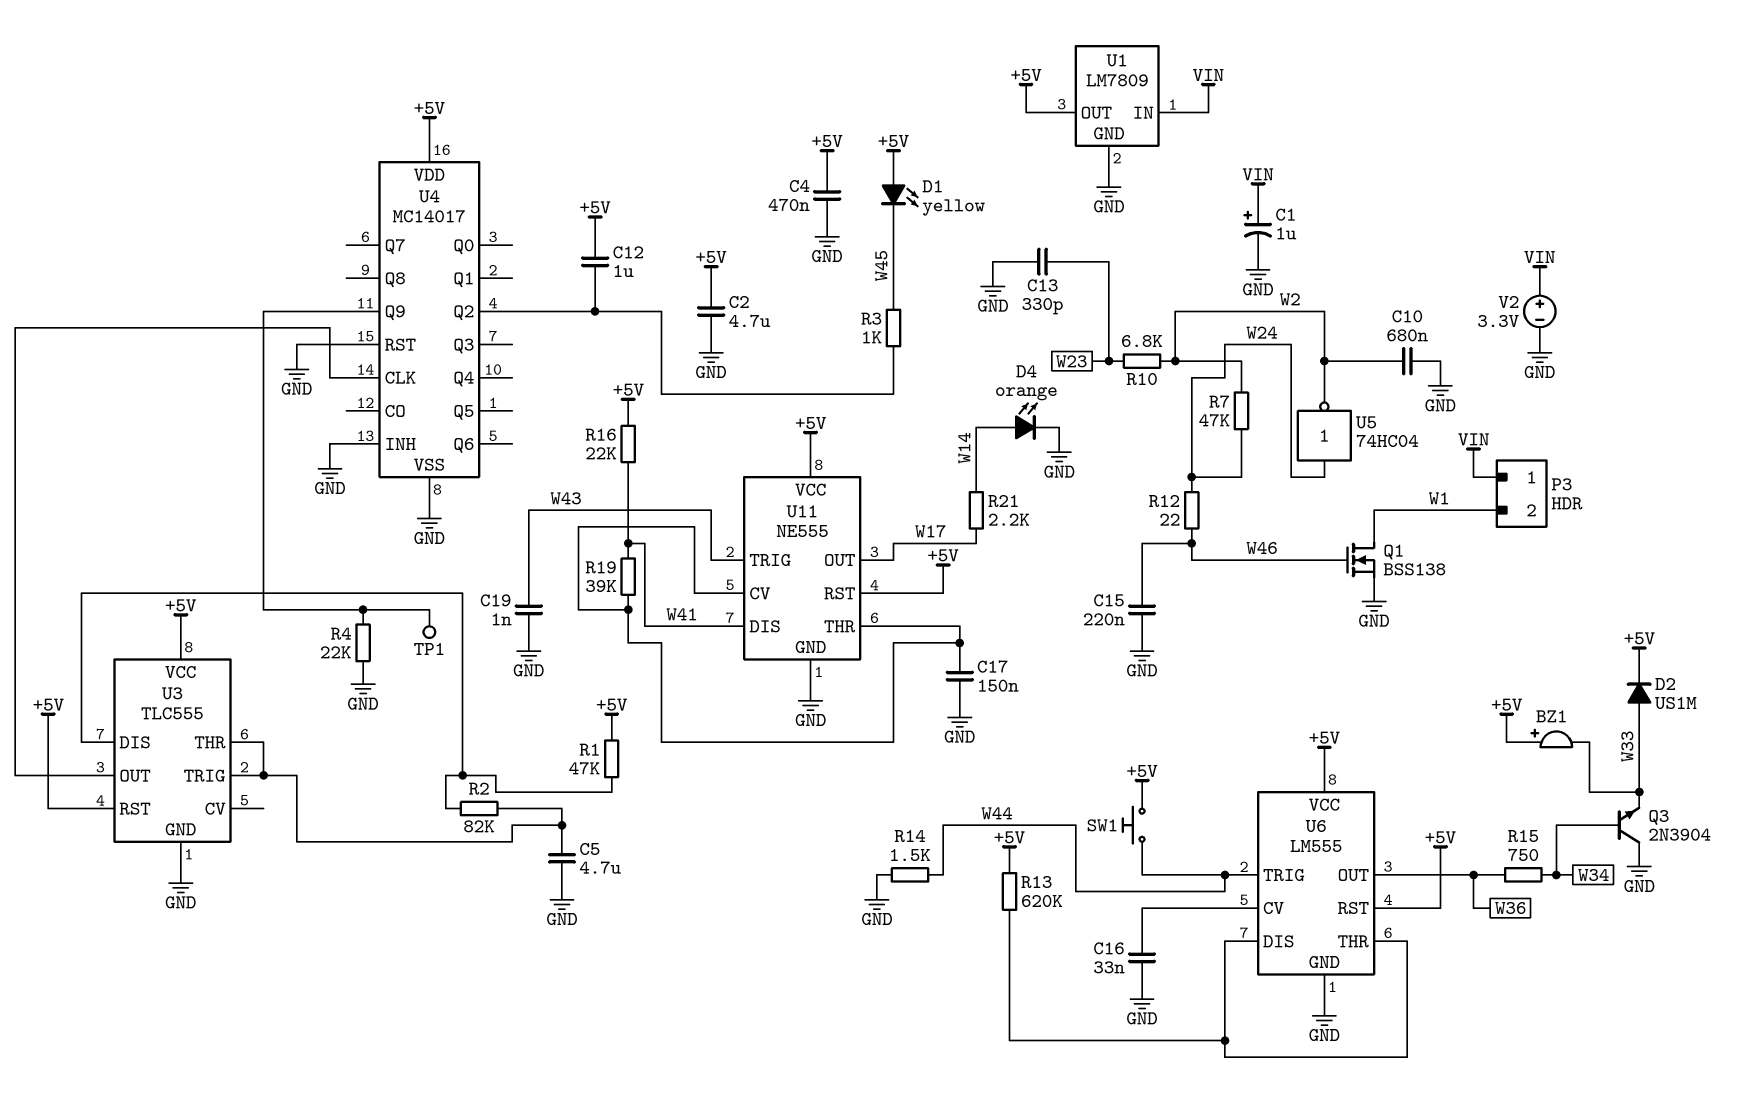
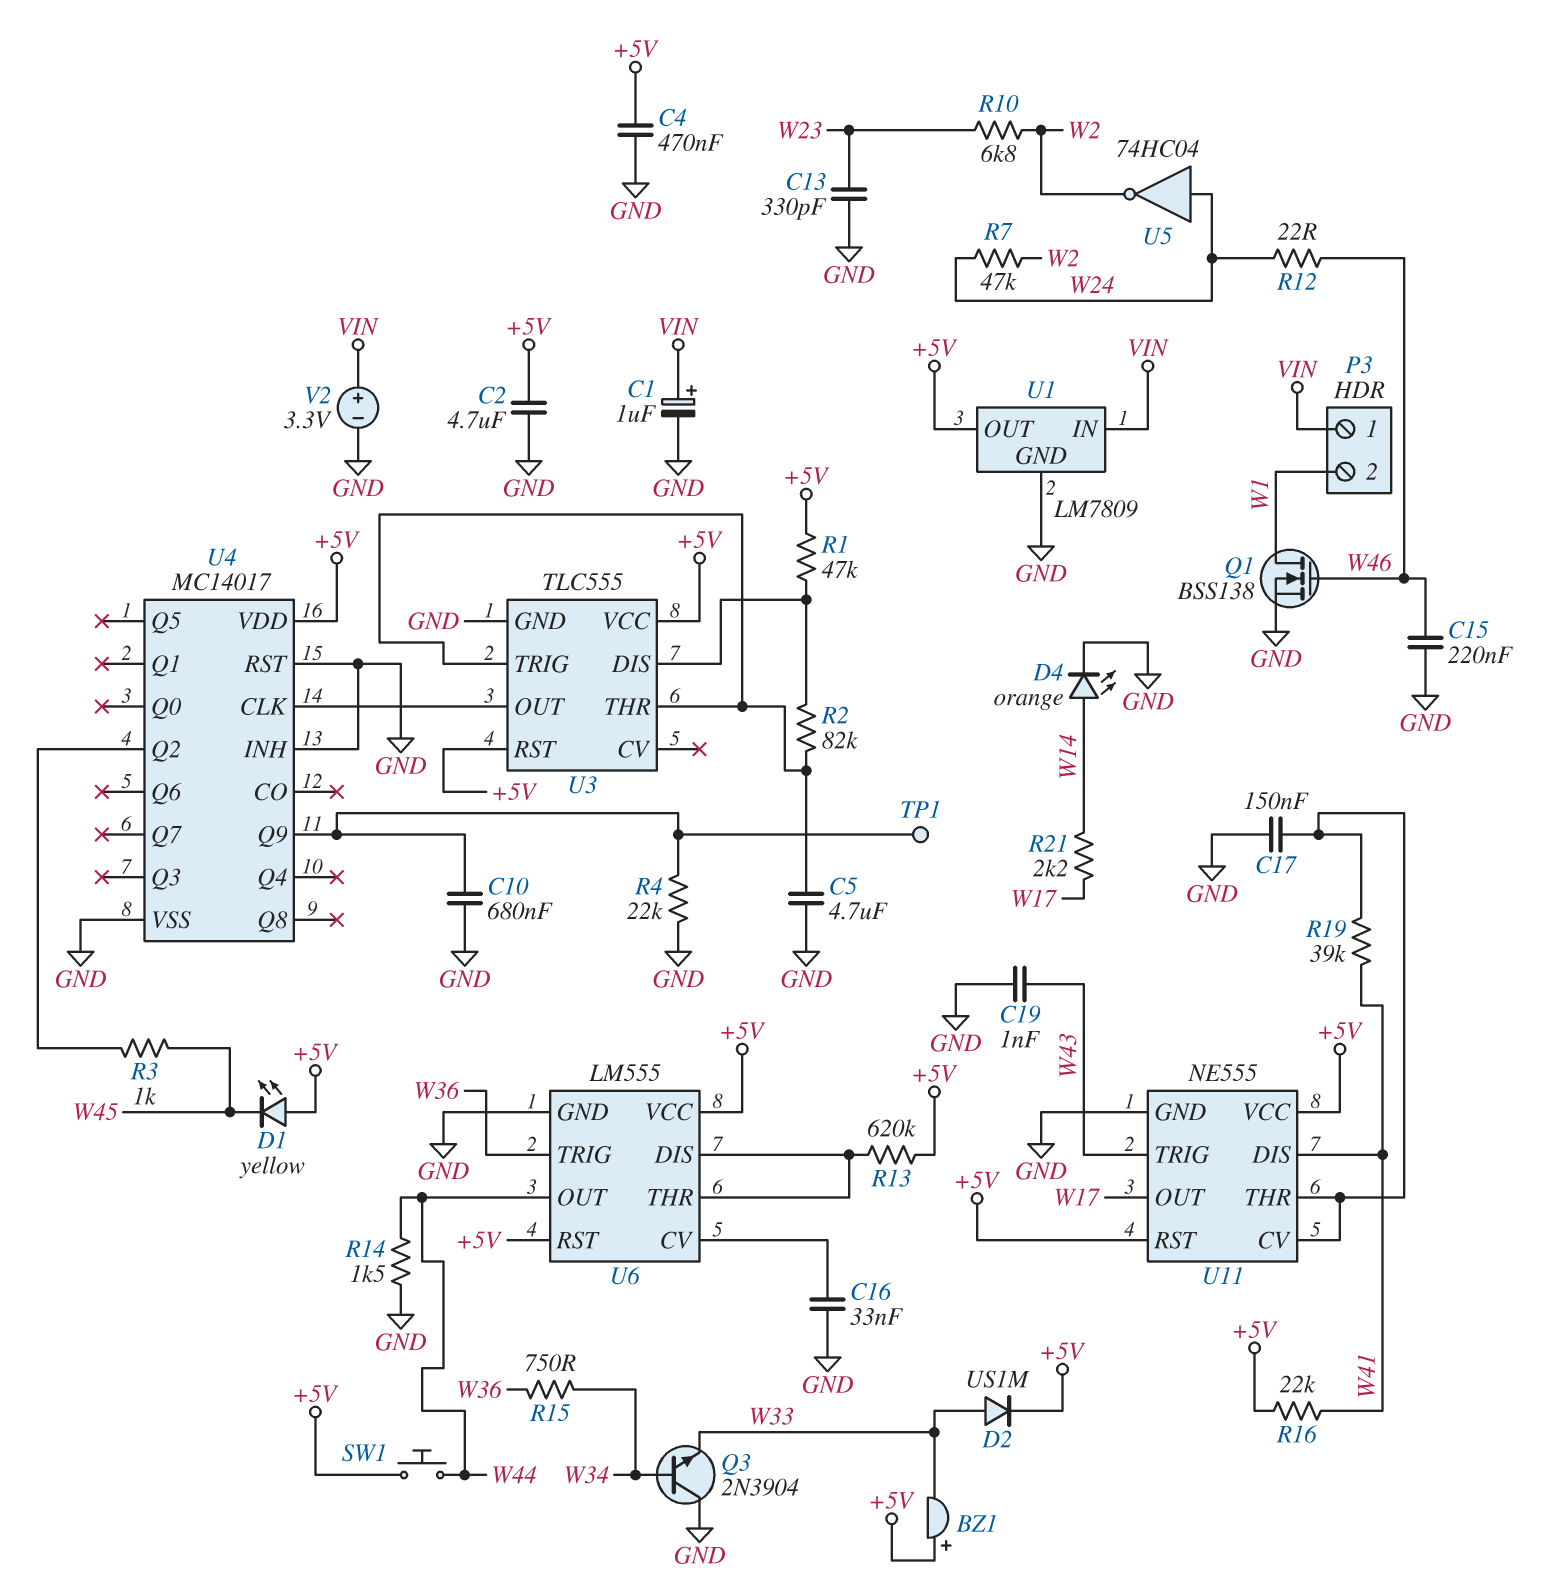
C10: 680nF (GND, W2) -> 680nF (GND, U4/Q9)
C12: 1uF (+5V, U4/Q2) -> none
U6 pin OUT: W36 -> W44
U6 pin TRIG: W44 -> W36

